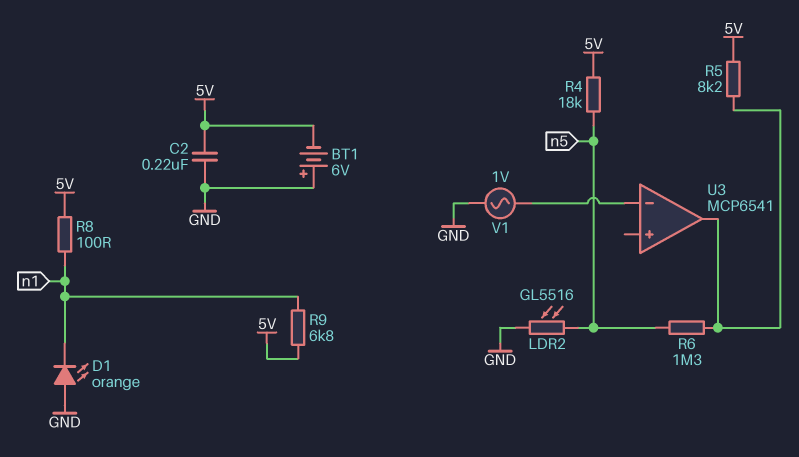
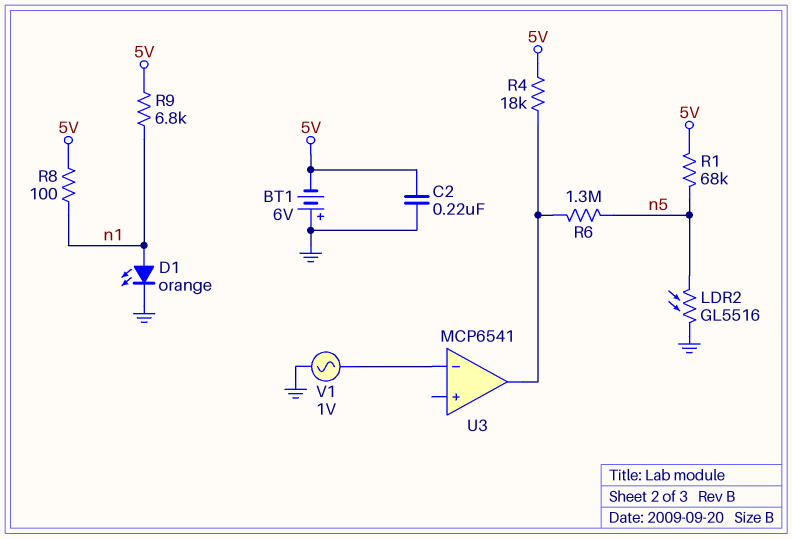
D1: LED orange (A GND, K n1) -> LED orange (A n1, K GND)
R1: none -> 68k (5V, n5)
R4: 18k (5V, n5) -> 18k (5V, U3/out)
R5: 8.2k (5V, U3/out) -> none

